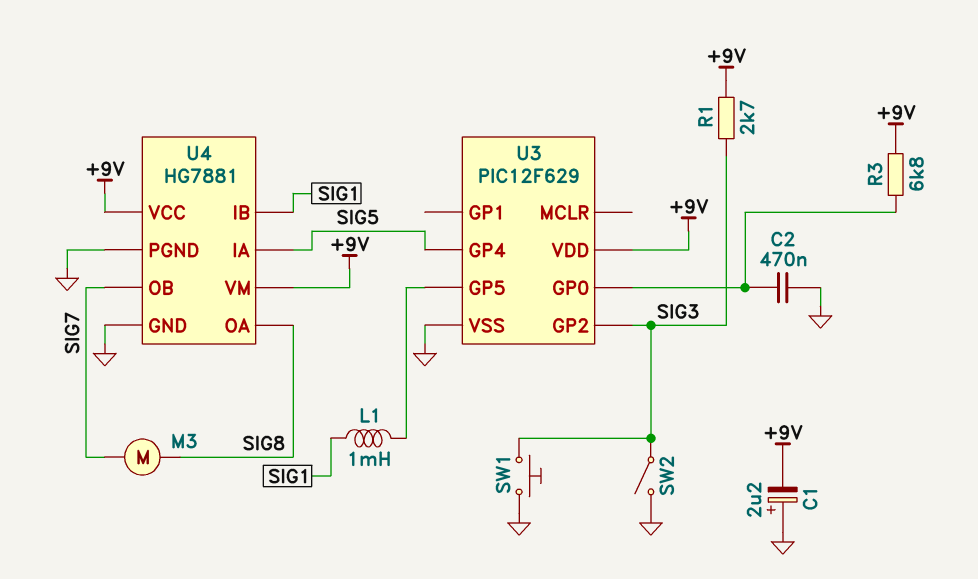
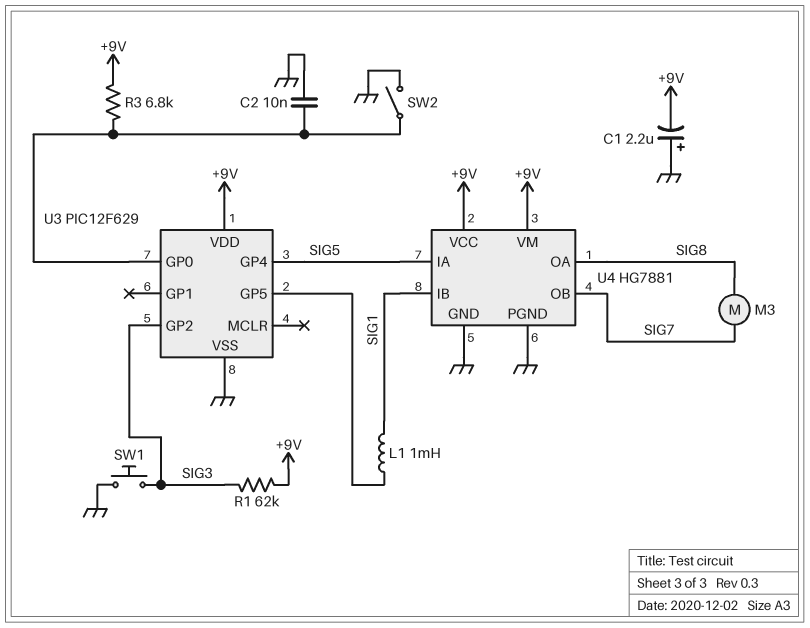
C2: 470nF (GND, U3/GP0) -> 10nF (GND, U3/GP0)
R1: 2.7k (+9V, SIG3) -> 62k (+9V, SIG3)
SW2: switch (GND, SIG3) -> switch (GND, U3/GP0)

